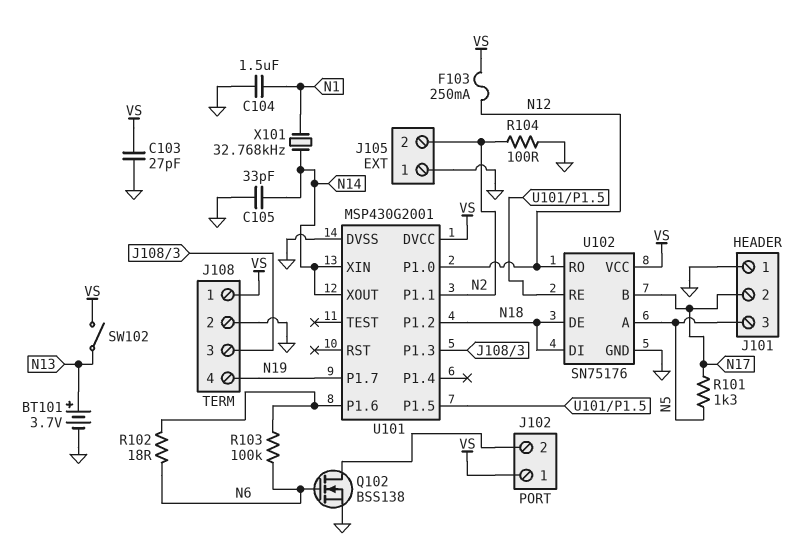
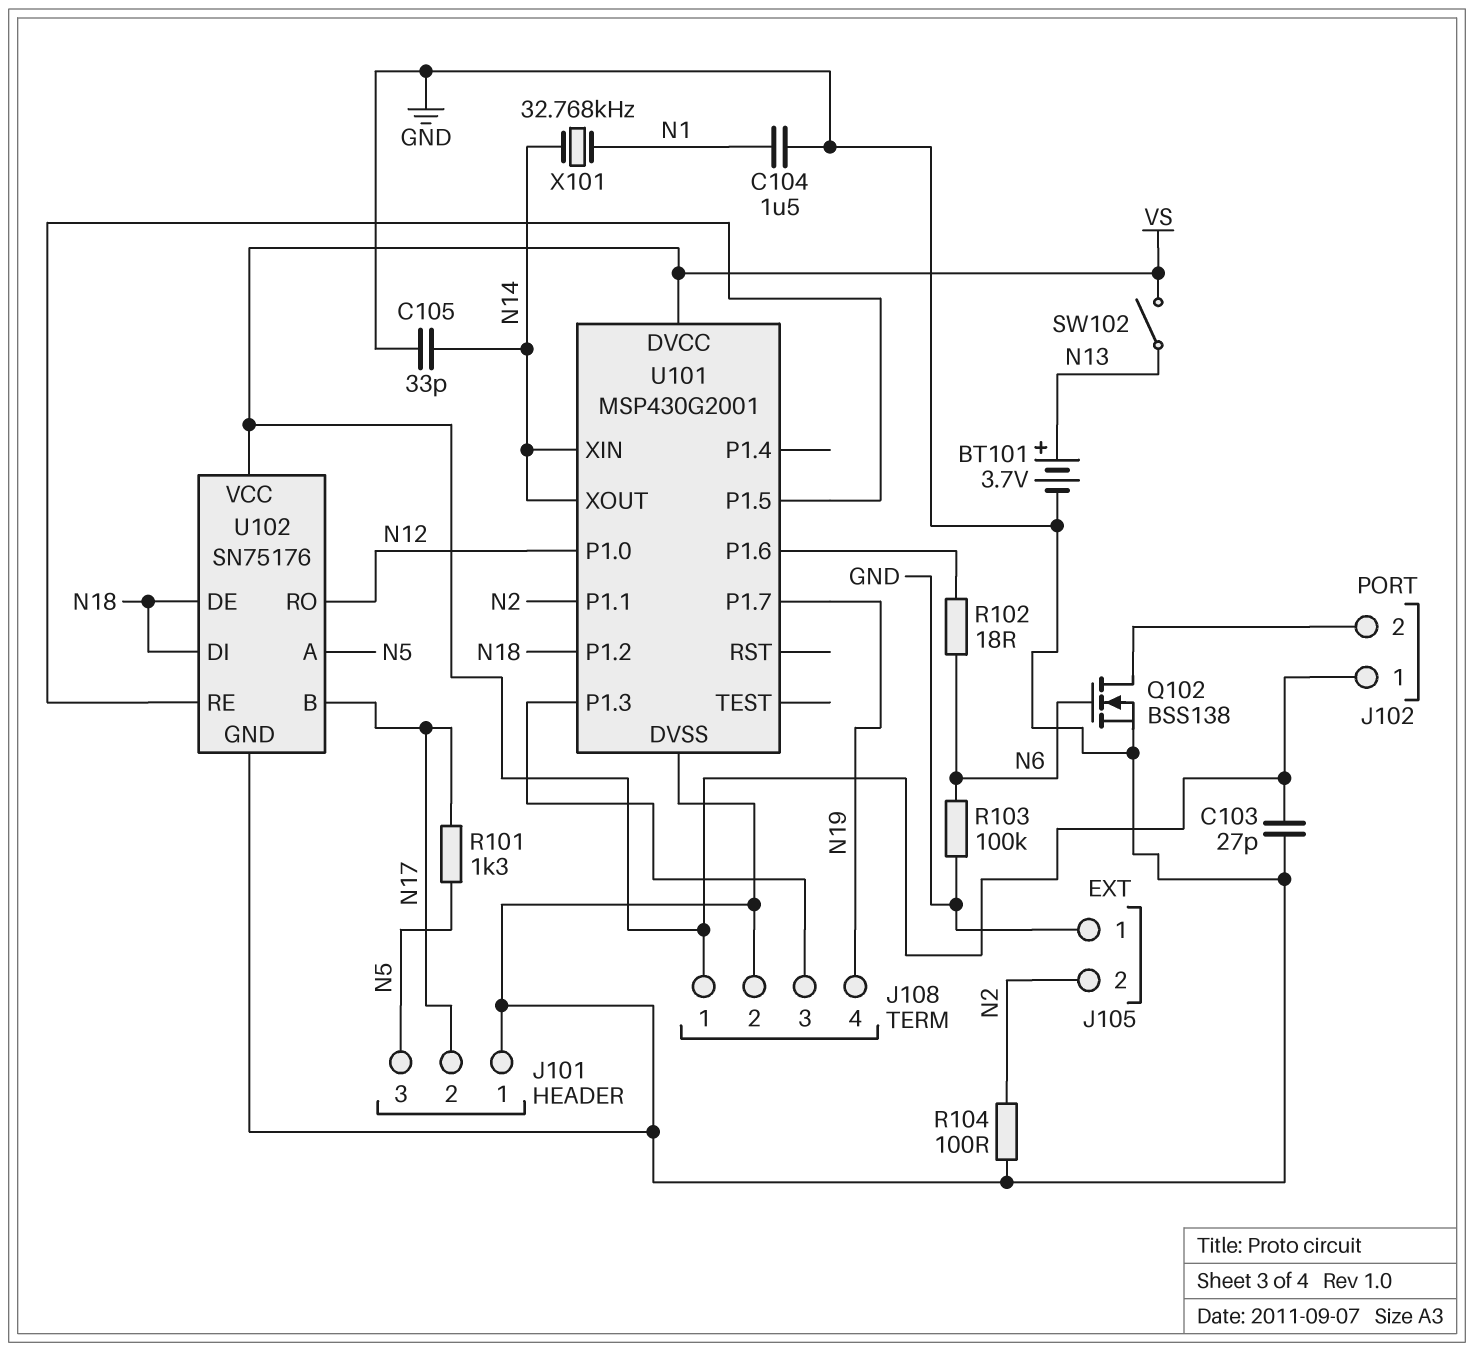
F103: 250mA (N12, VS) -> none
R103: 100k (N6, U101/P1.6) -> 100k (GND, N6)

